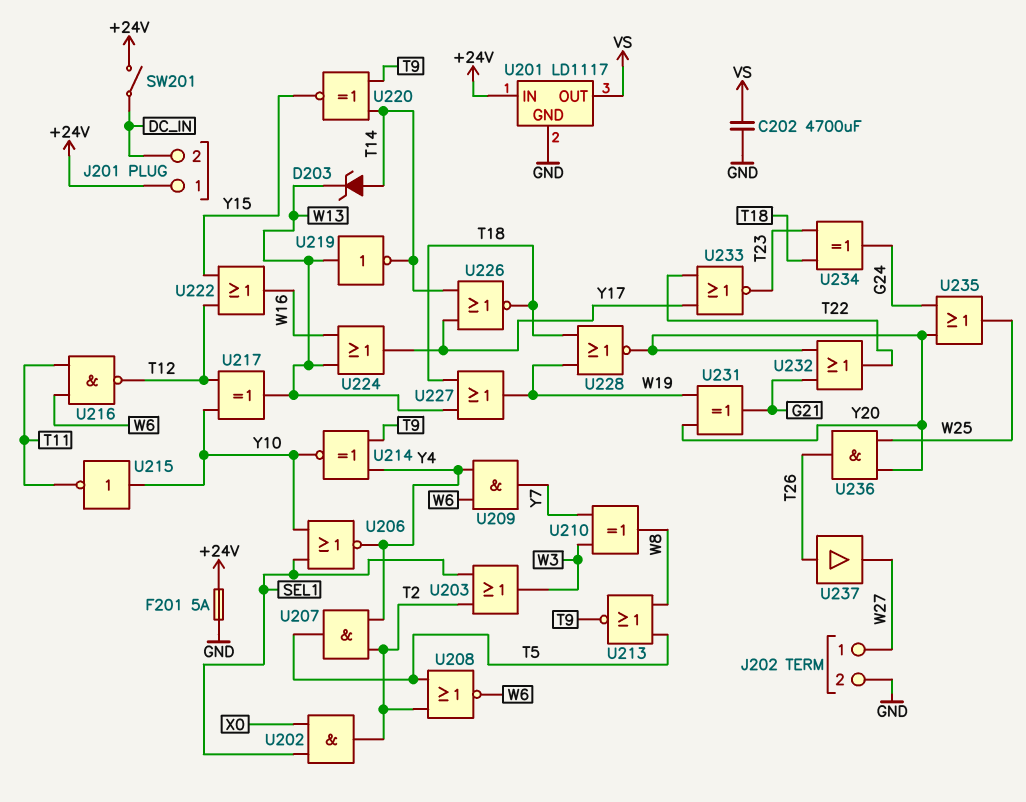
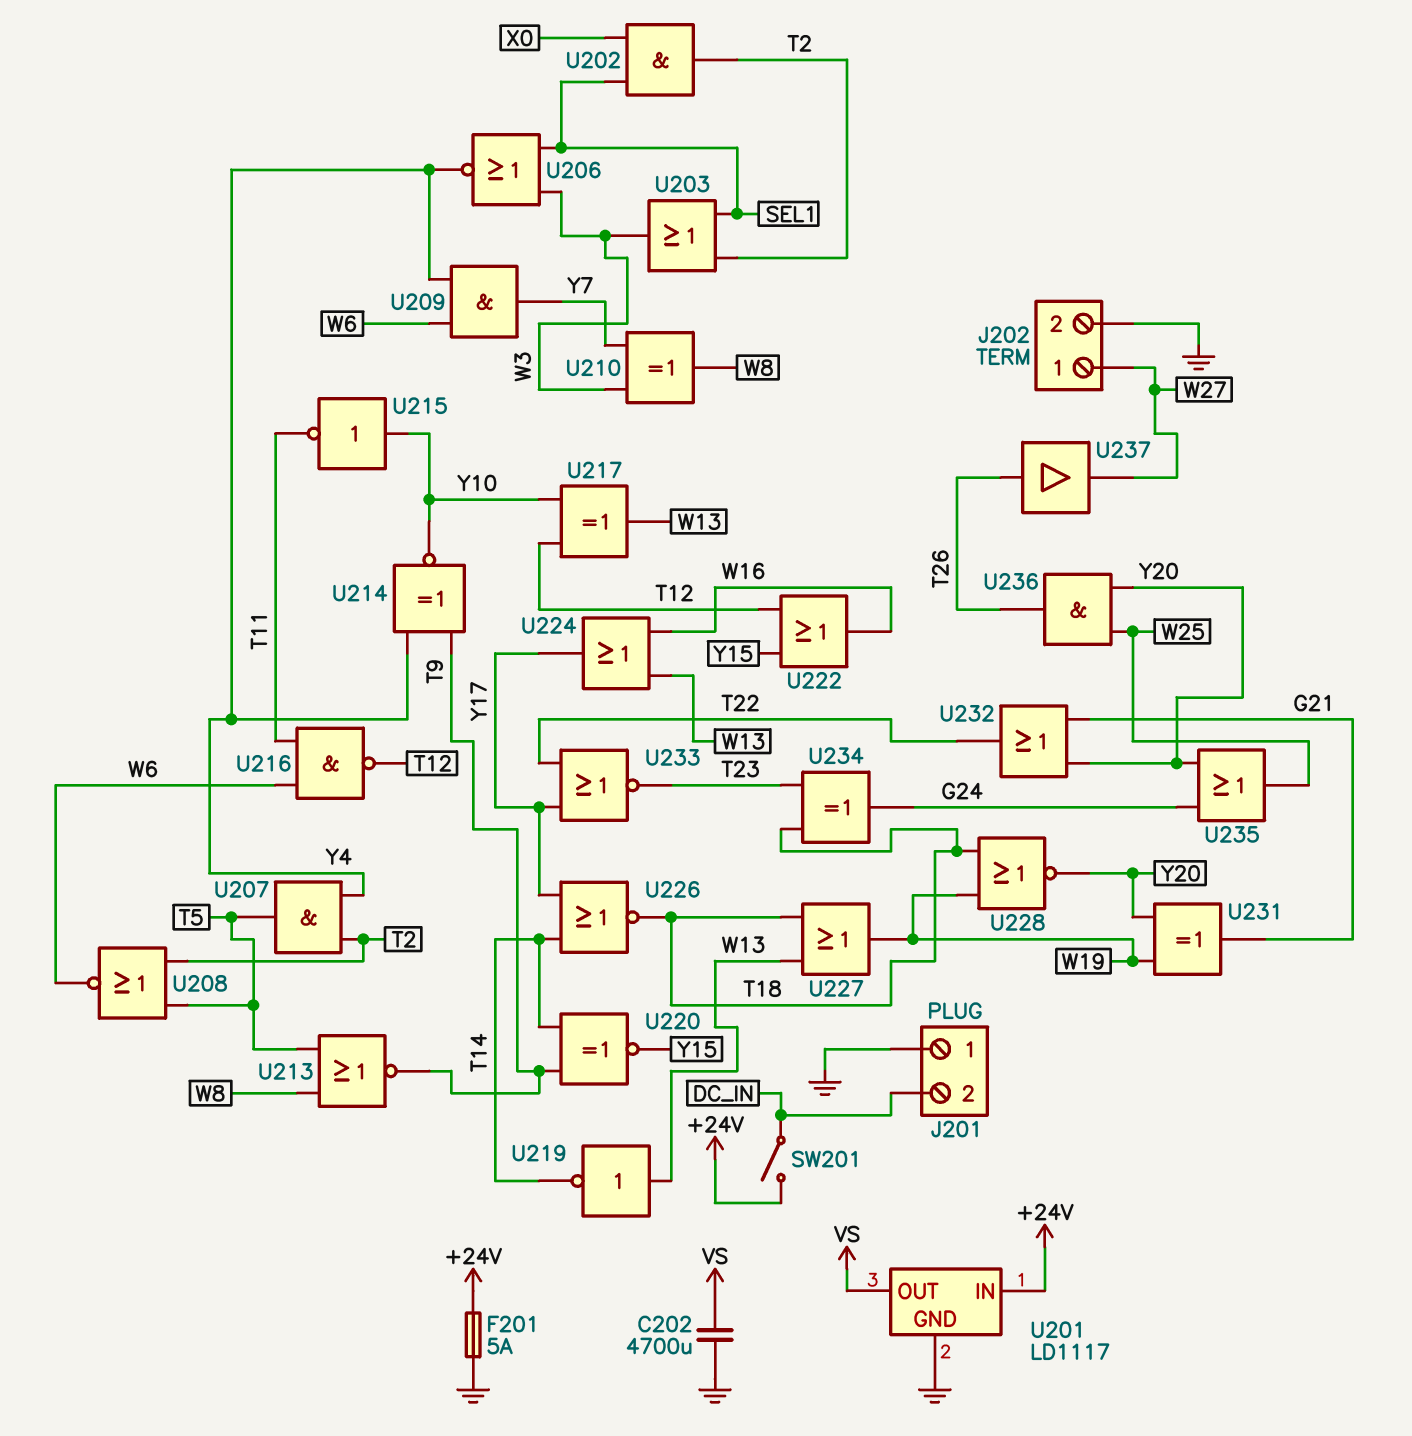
D203: zener (A T14, K W13) -> none
J201 pin 1: +24V -> GND
U206: NOR (in SEL1, in Y10, out Y4) -> NOR (in SEL1, in W3, out Y4)

